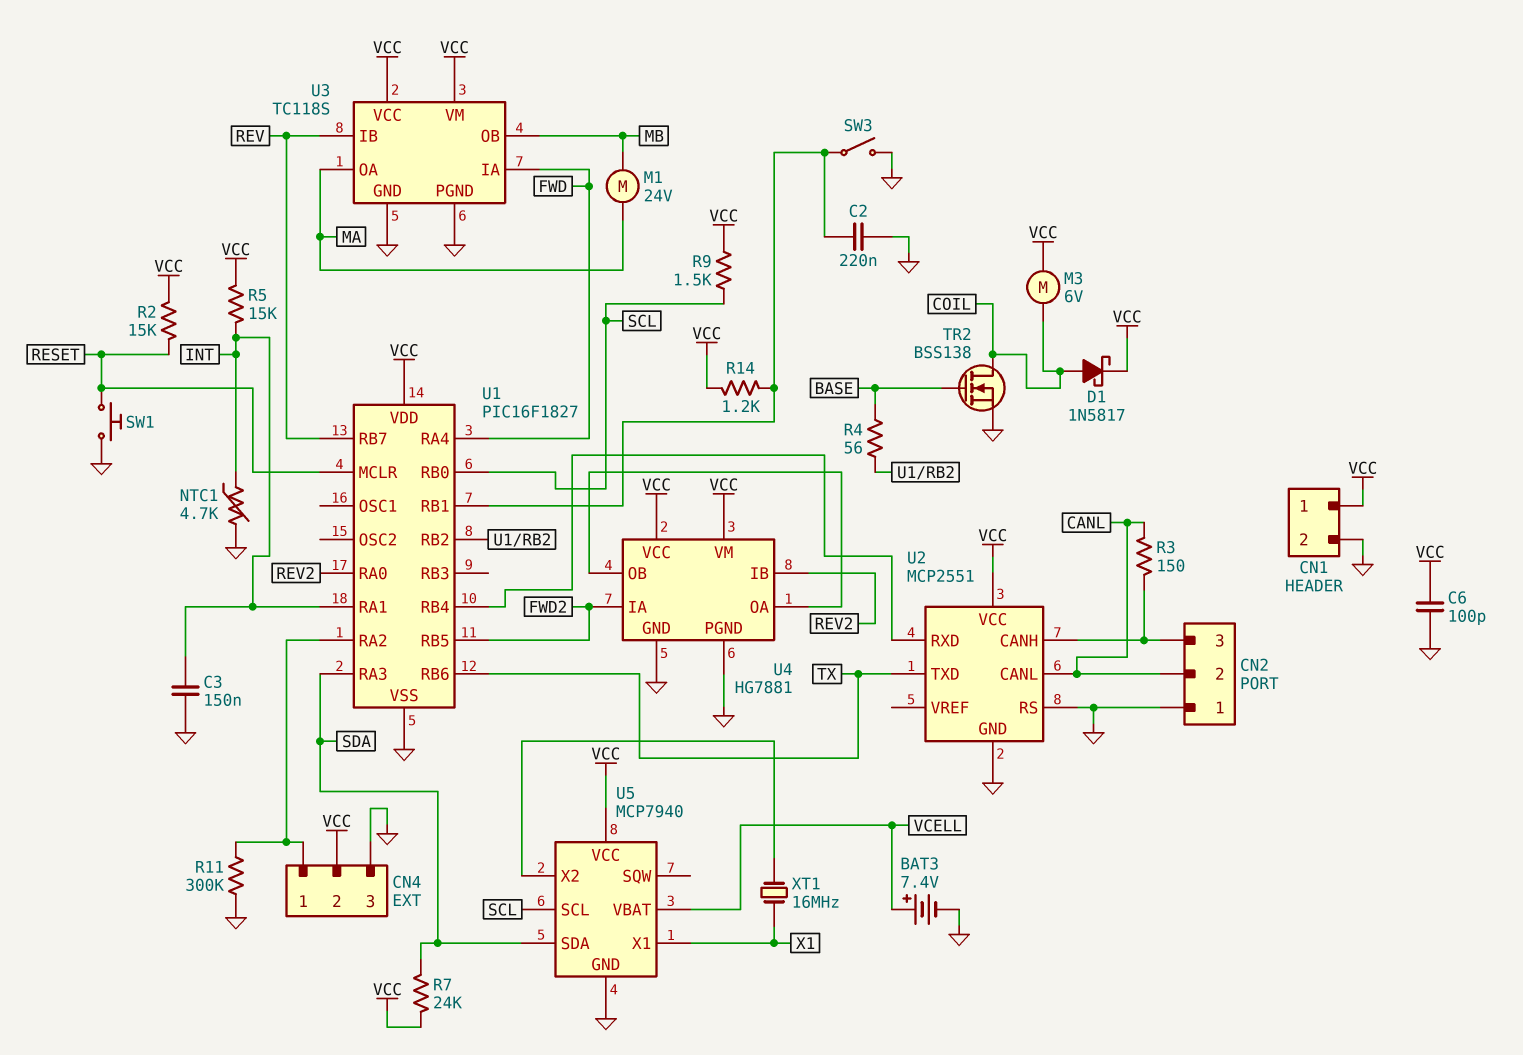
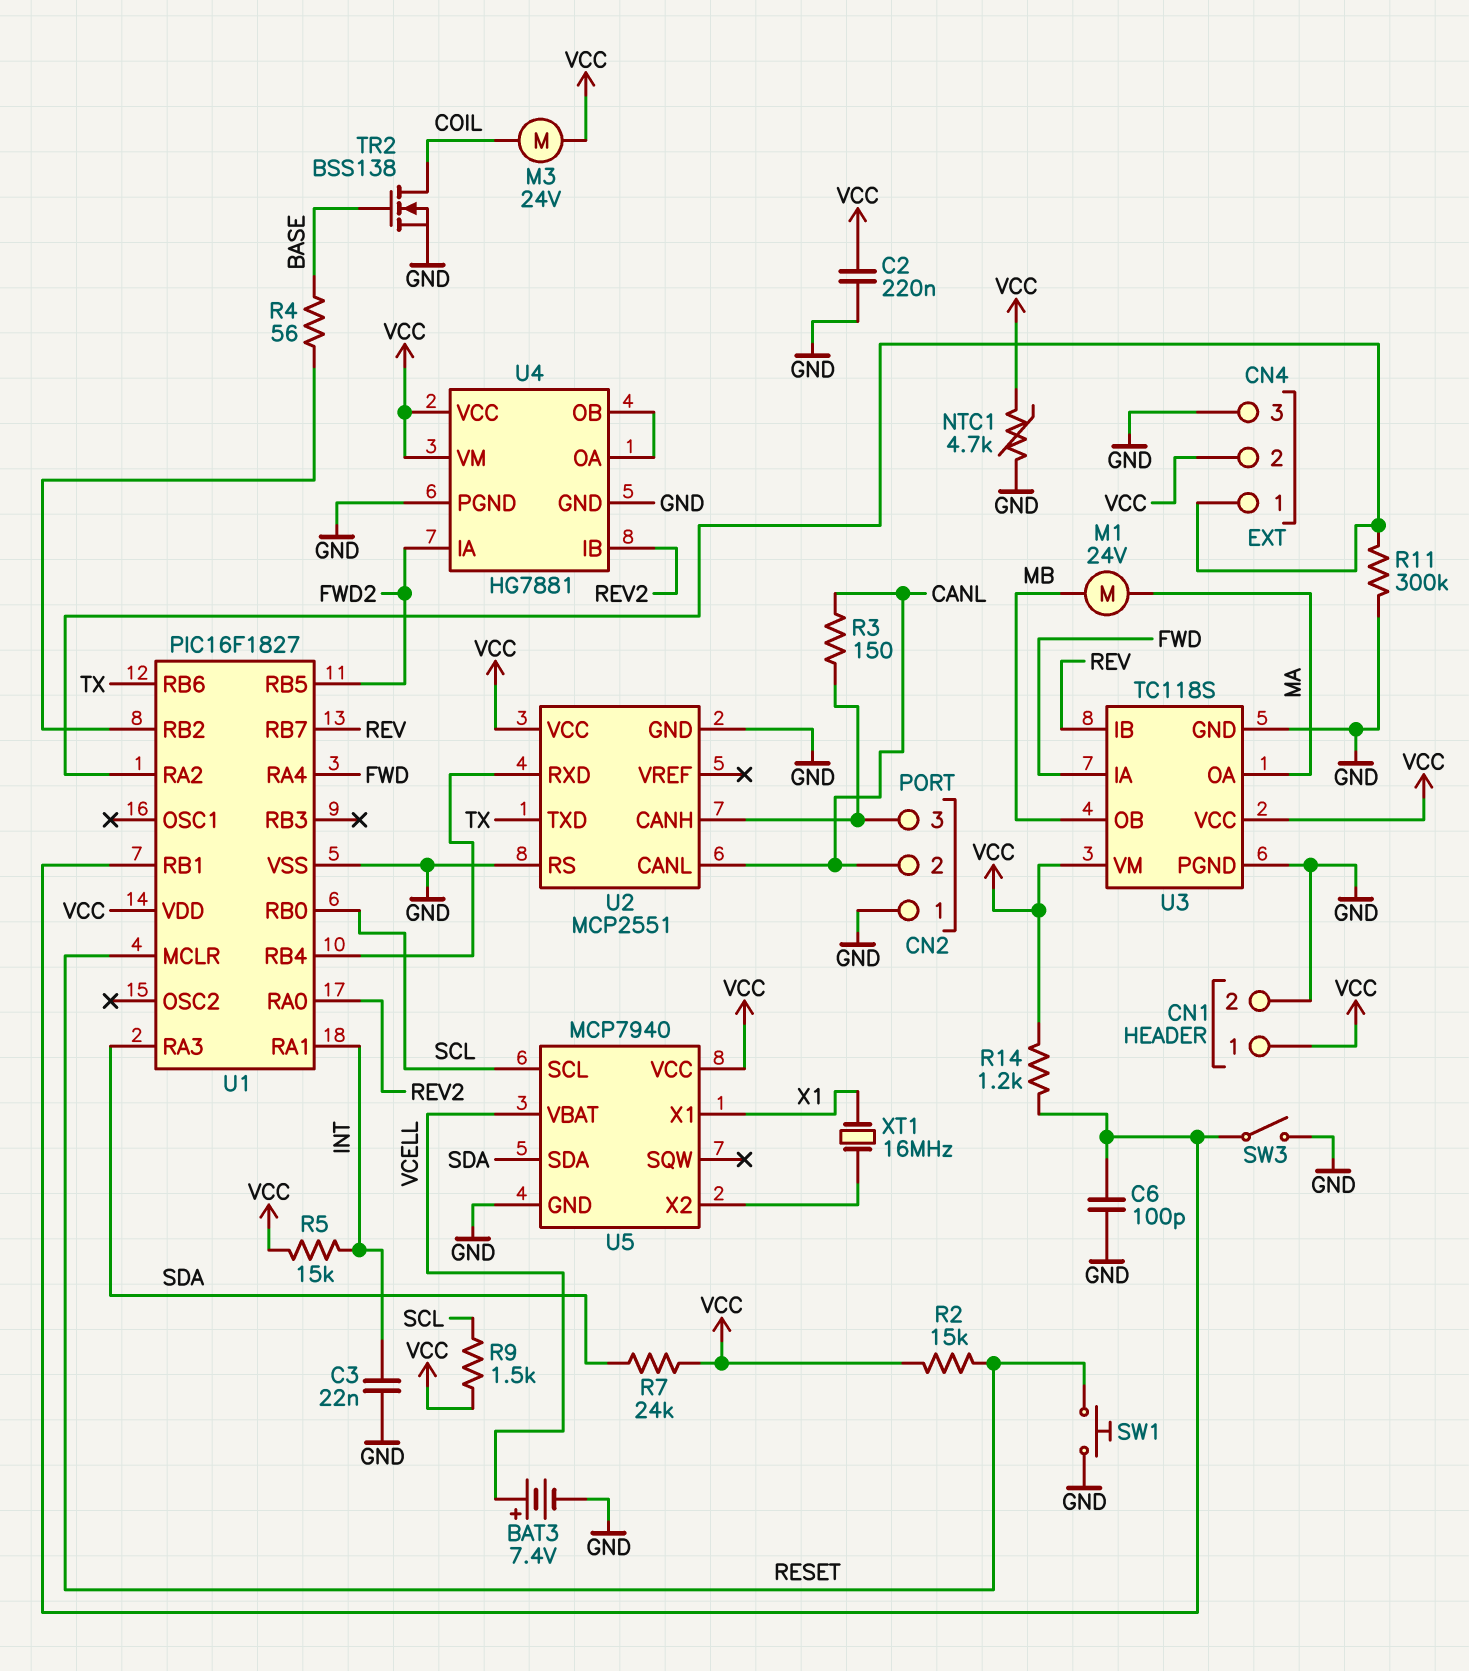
C2: 220nF (GND, U1/RB1) -> 220nF (GND, VCC)
C3: 150nF (GND, INT) -> 22nF (GND, INT)
C6: 100pF (GND, VCC) -> 100pF (GND, U1/RB1)
D1: schottky 1N5817 (A COIL, K VCC) -> none
M3: motor 6V (COIL, VCC) -> motor 24V (COIL, VCC)
NTC1: 4.7k (GND, INT) -> 4.7k (GND, VCC)

